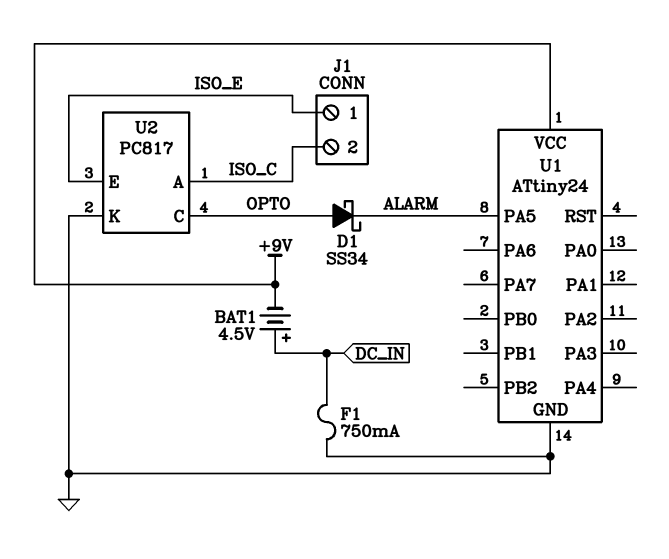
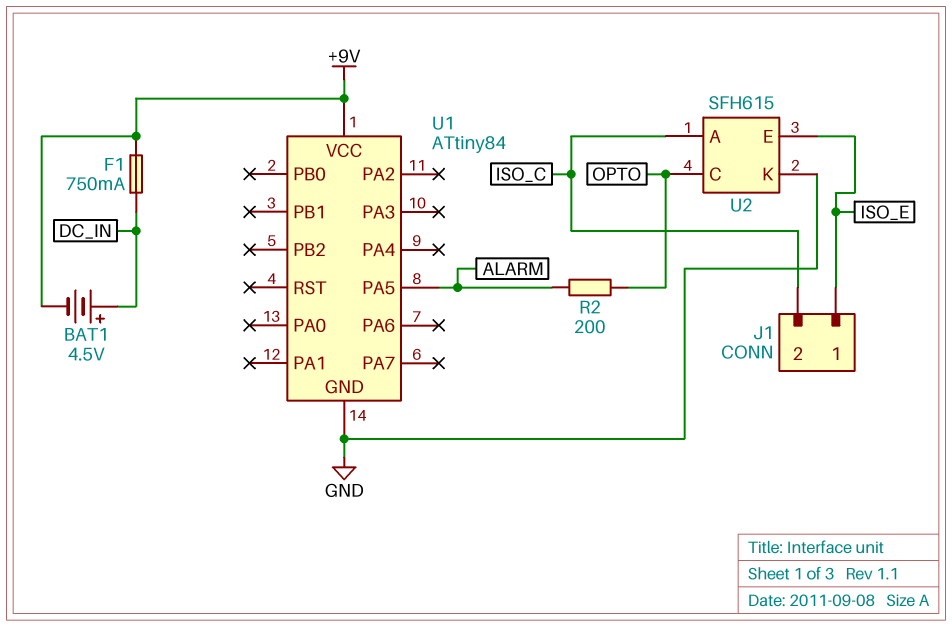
D1: schottky SS34 (A OPTO, K ALARM) -> none
F1: 750mA (DC_IN, GND) -> 750mA (+9V, DC_IN)
R2: none -> 200 (ALARM, OPTO)
U1: ATtiny24 -> ATtiny84
U2: PC817 -> SFH615

